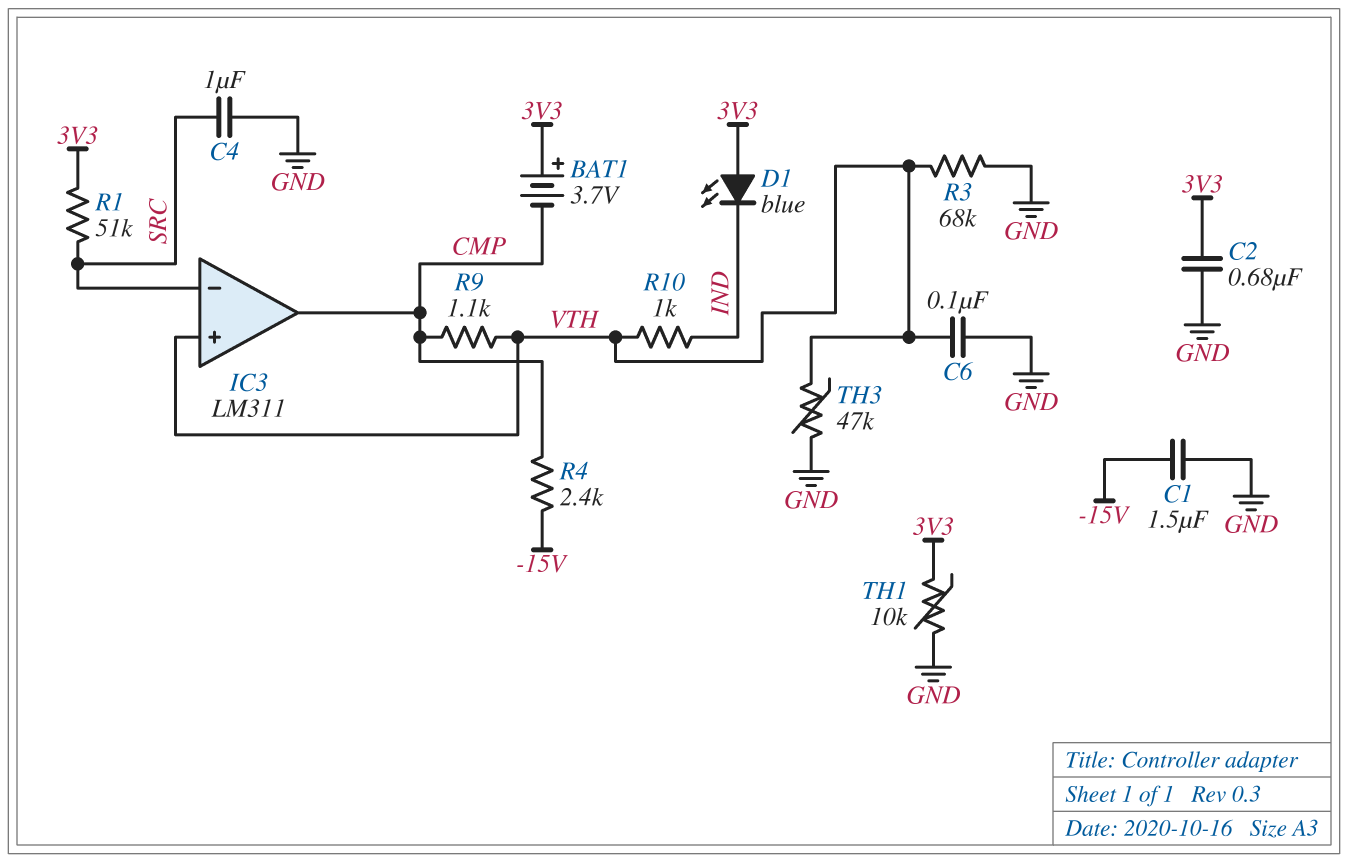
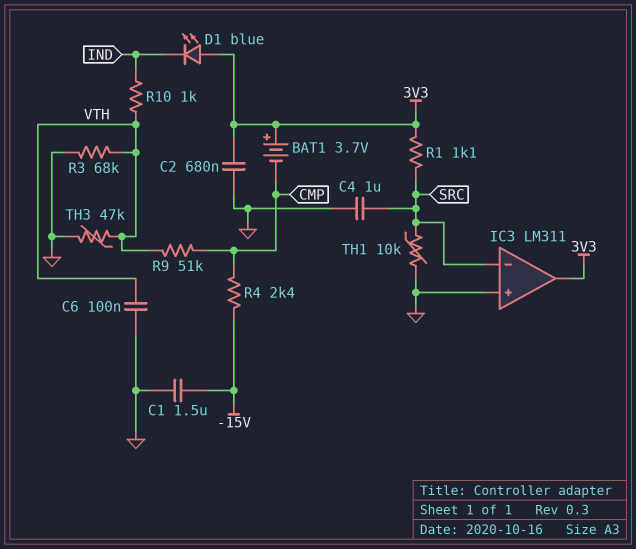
IC3 pin in+: VTH -> GND
IC3 pin out: CMP -> 3V3
R1: 51k (3V3, SRC) -> 1.1k (3V3, SRC)
R9: 1.1k (CMP, VTH) -> 51k (CMP, VTH)
TH1: 10k (3V3, GND) -> 10k (GND, SRC)

